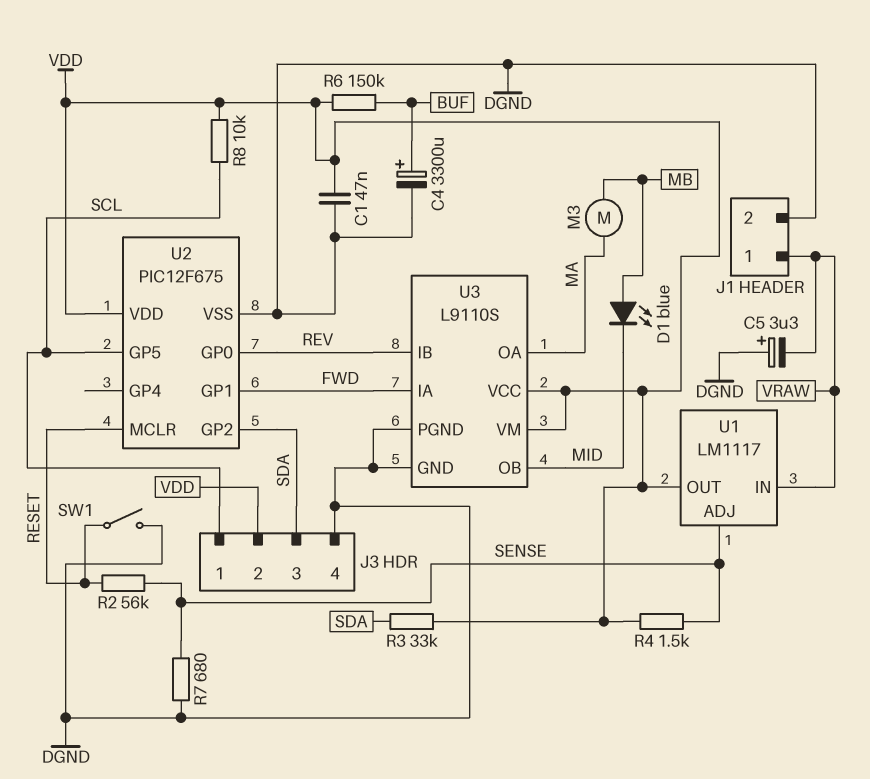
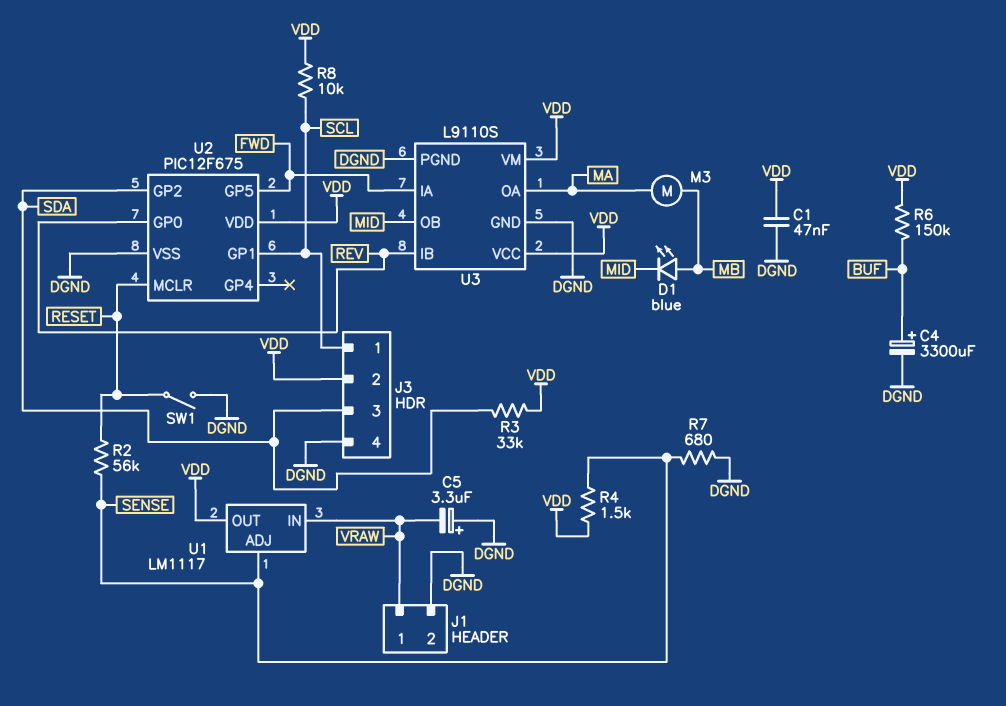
U2 pin GP1: FWD -> SCL
U2 pin GP5: SCL -> FWD

